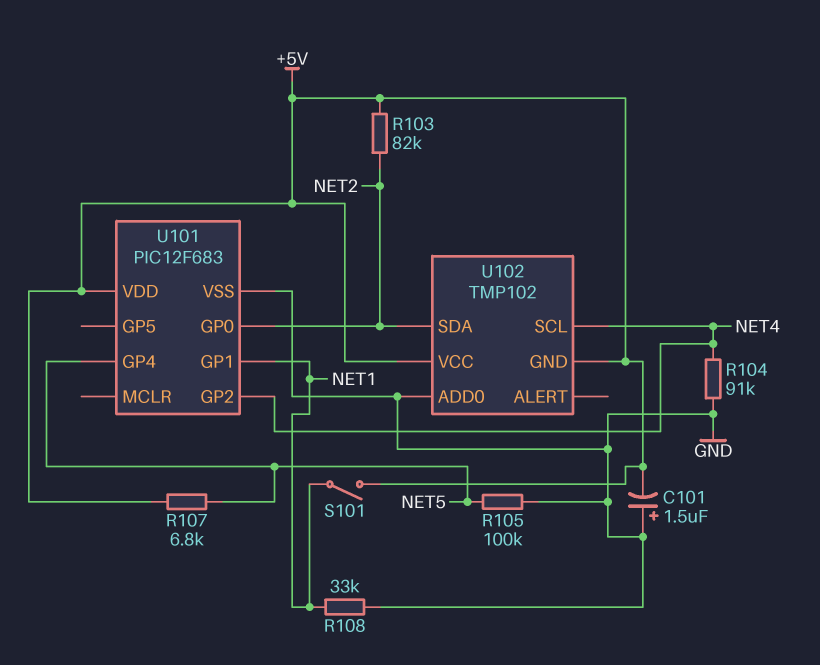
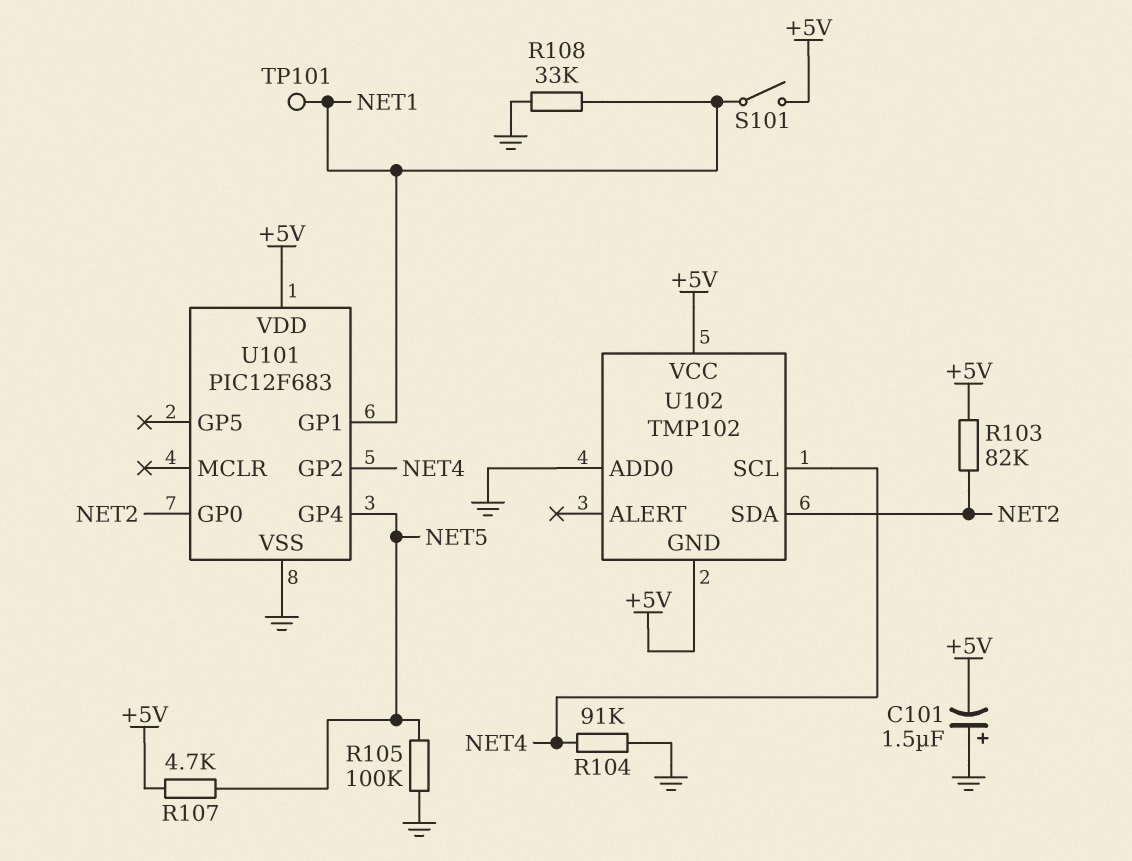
R107: 6.8k (+5V, NET5) -> 4.7k (+5V, NET5)
TP101: none -> test point (NET1)

